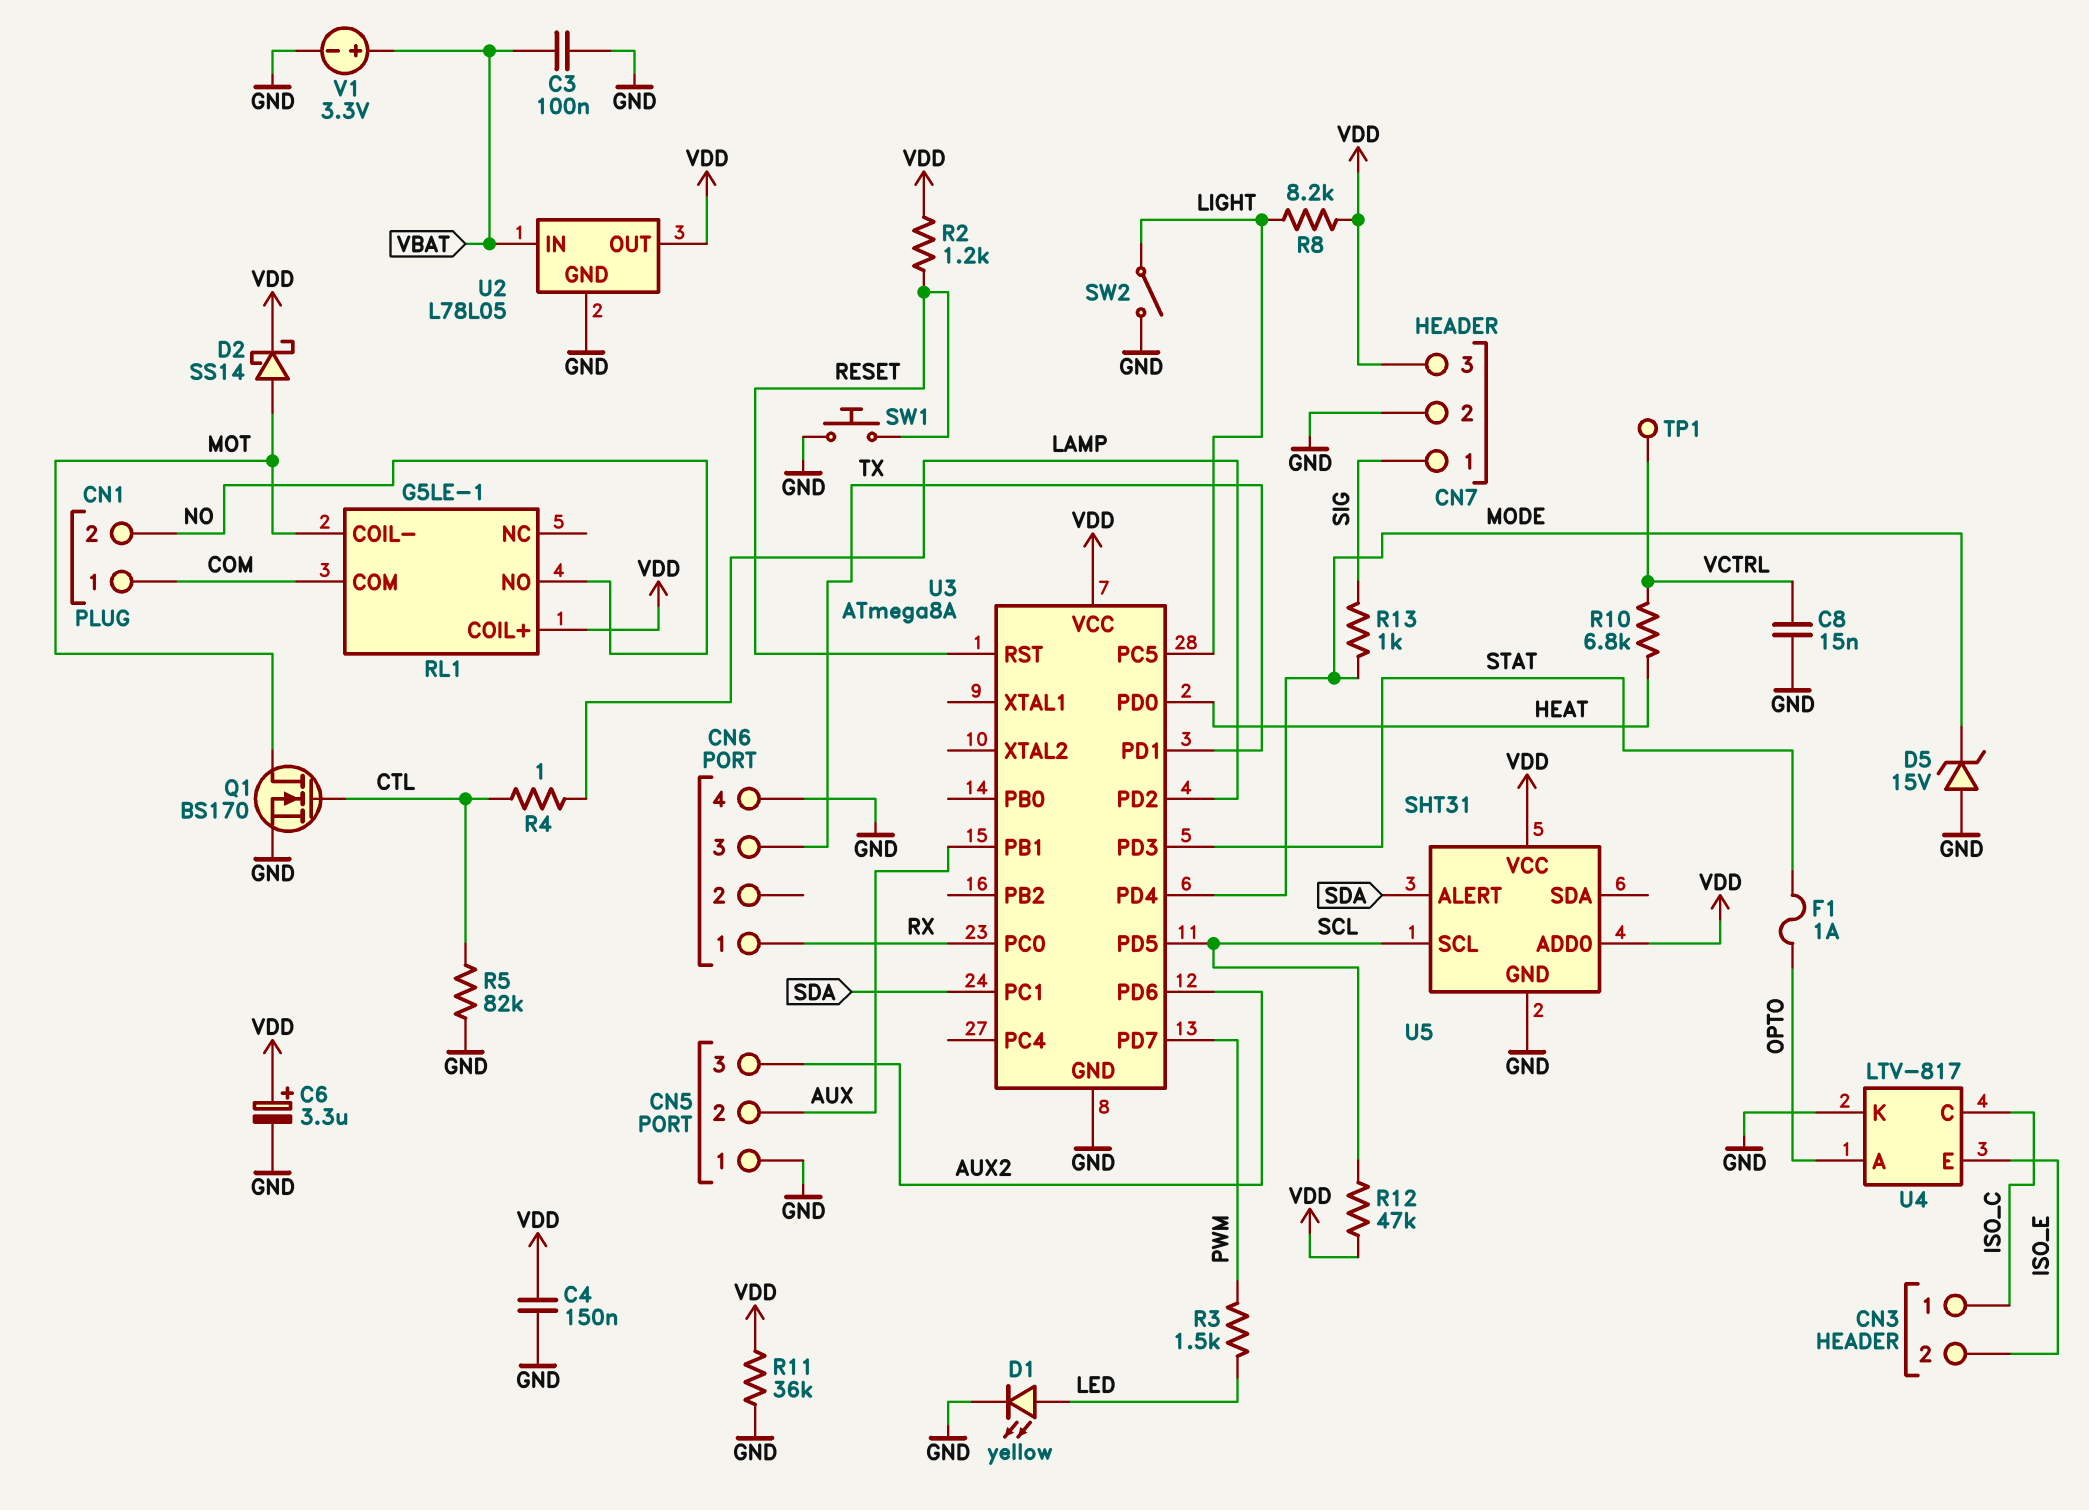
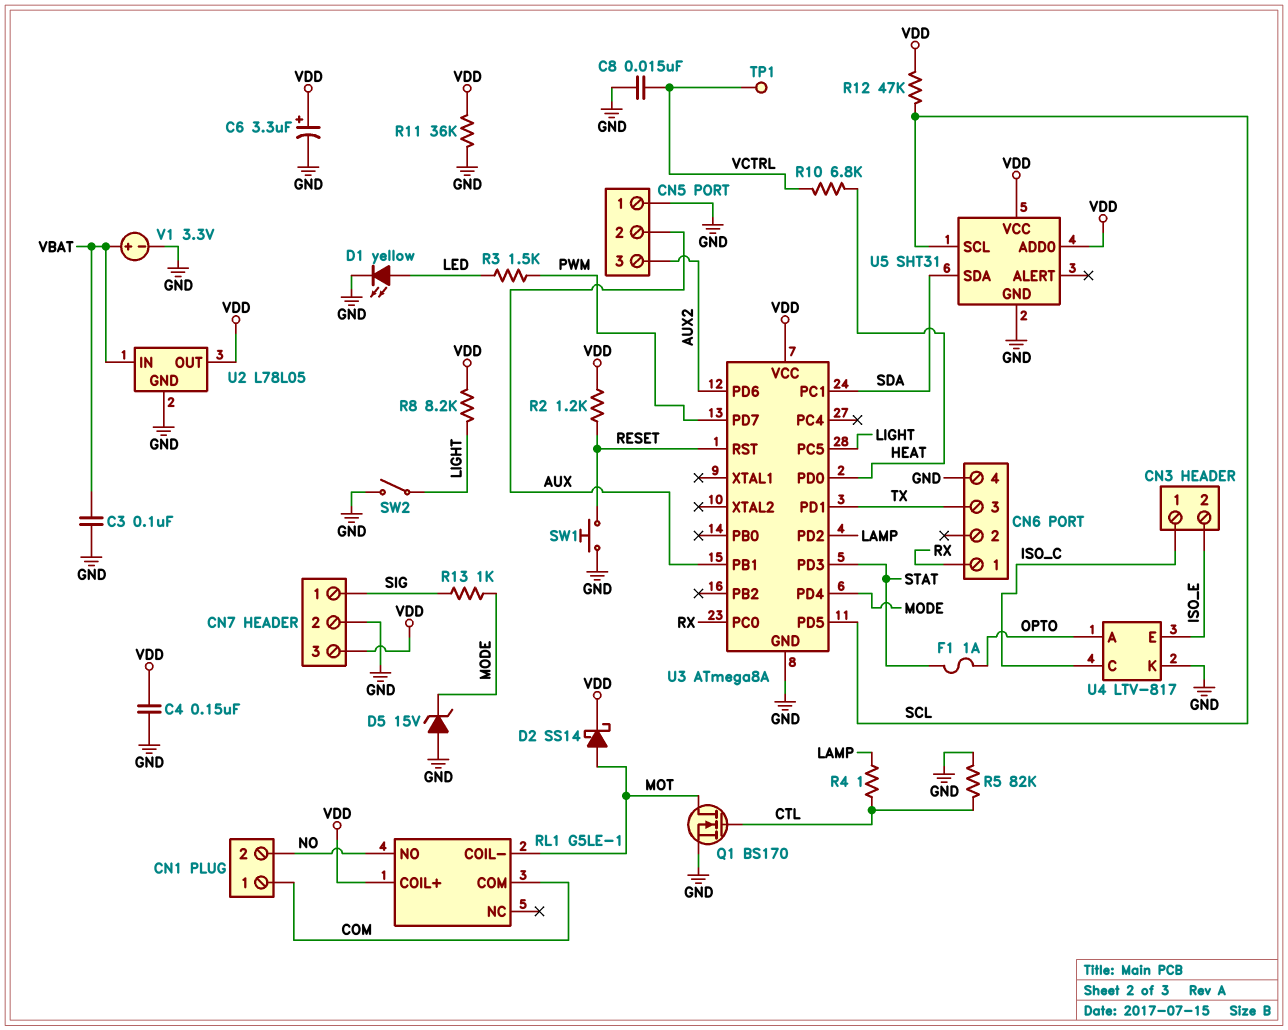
U5 pin ALERT: SDA -> none
U5 pin SDA: none -> SDA

